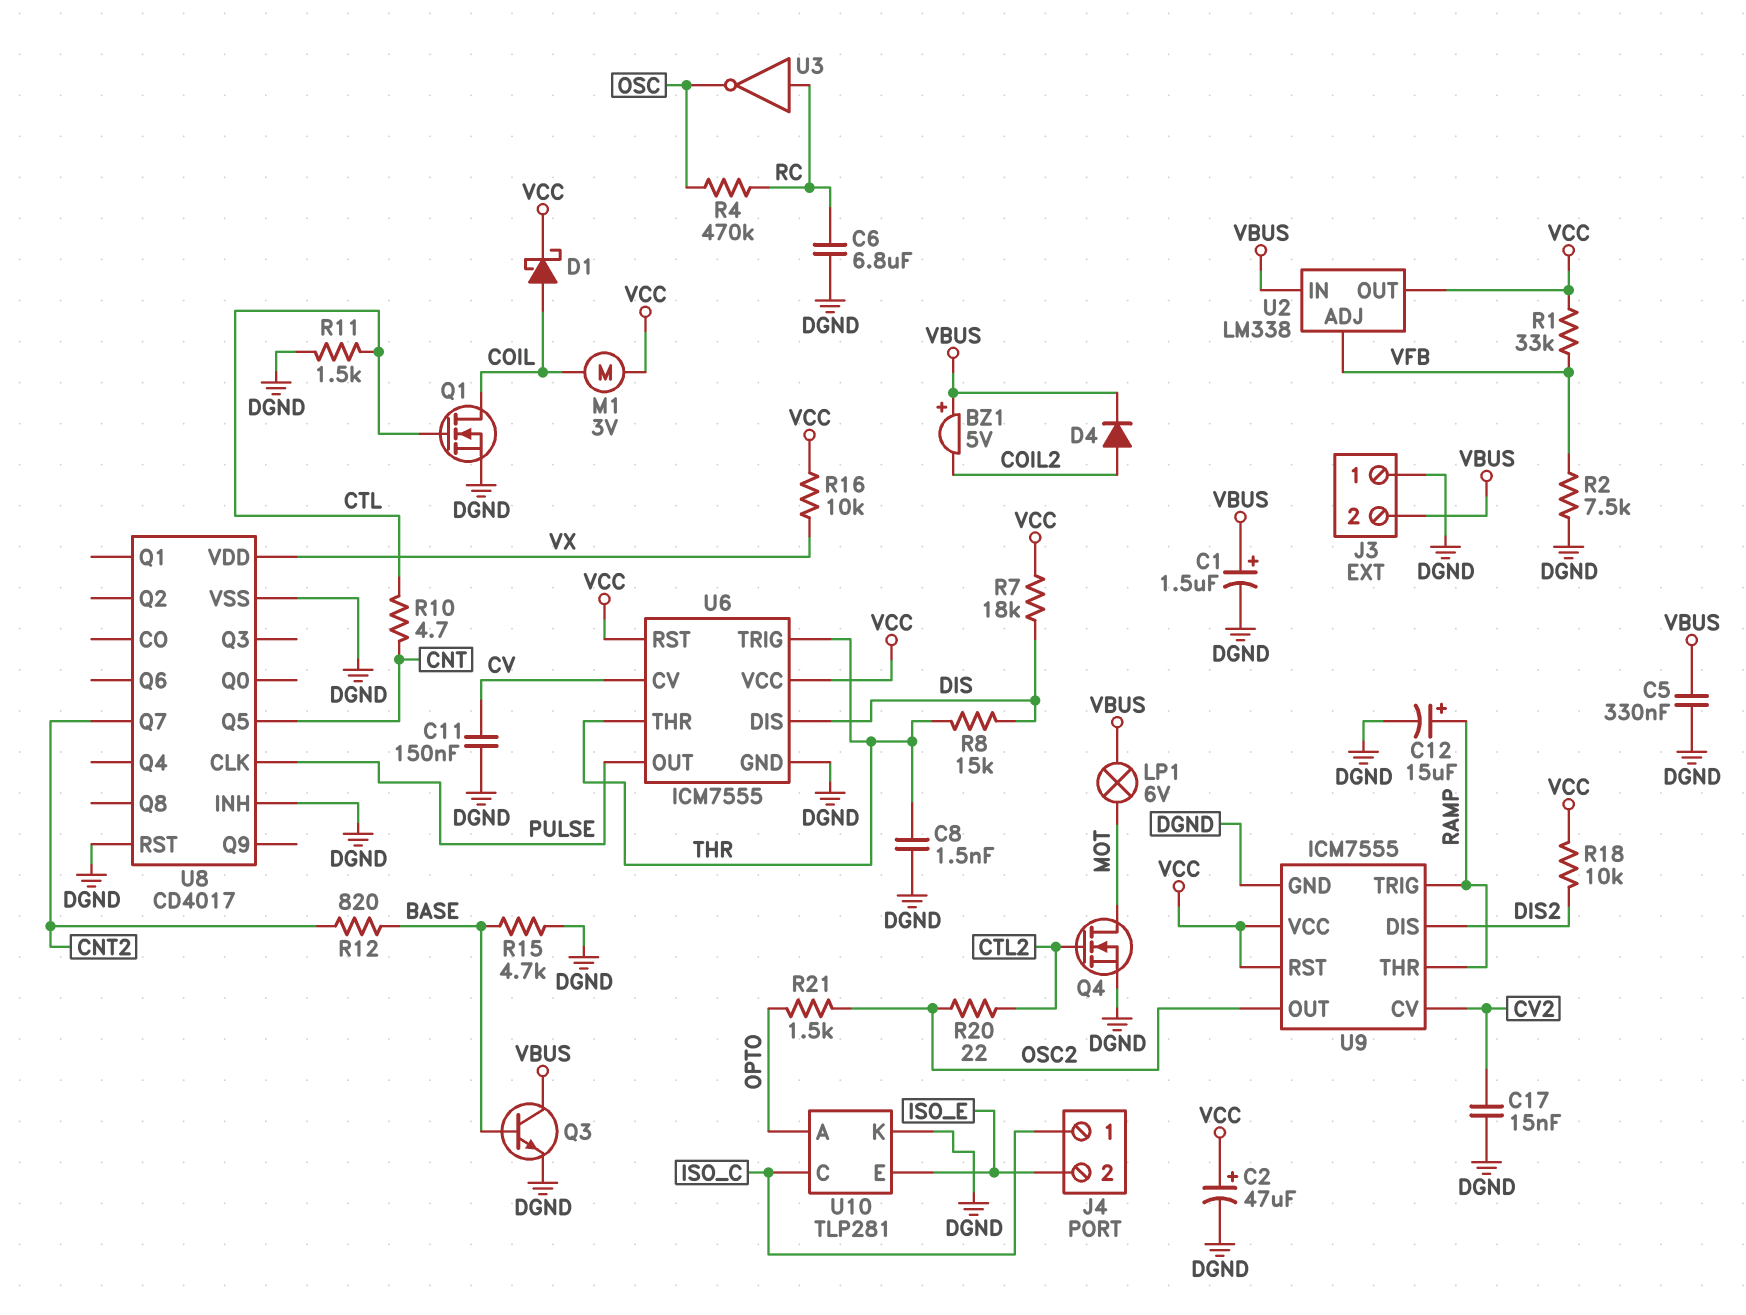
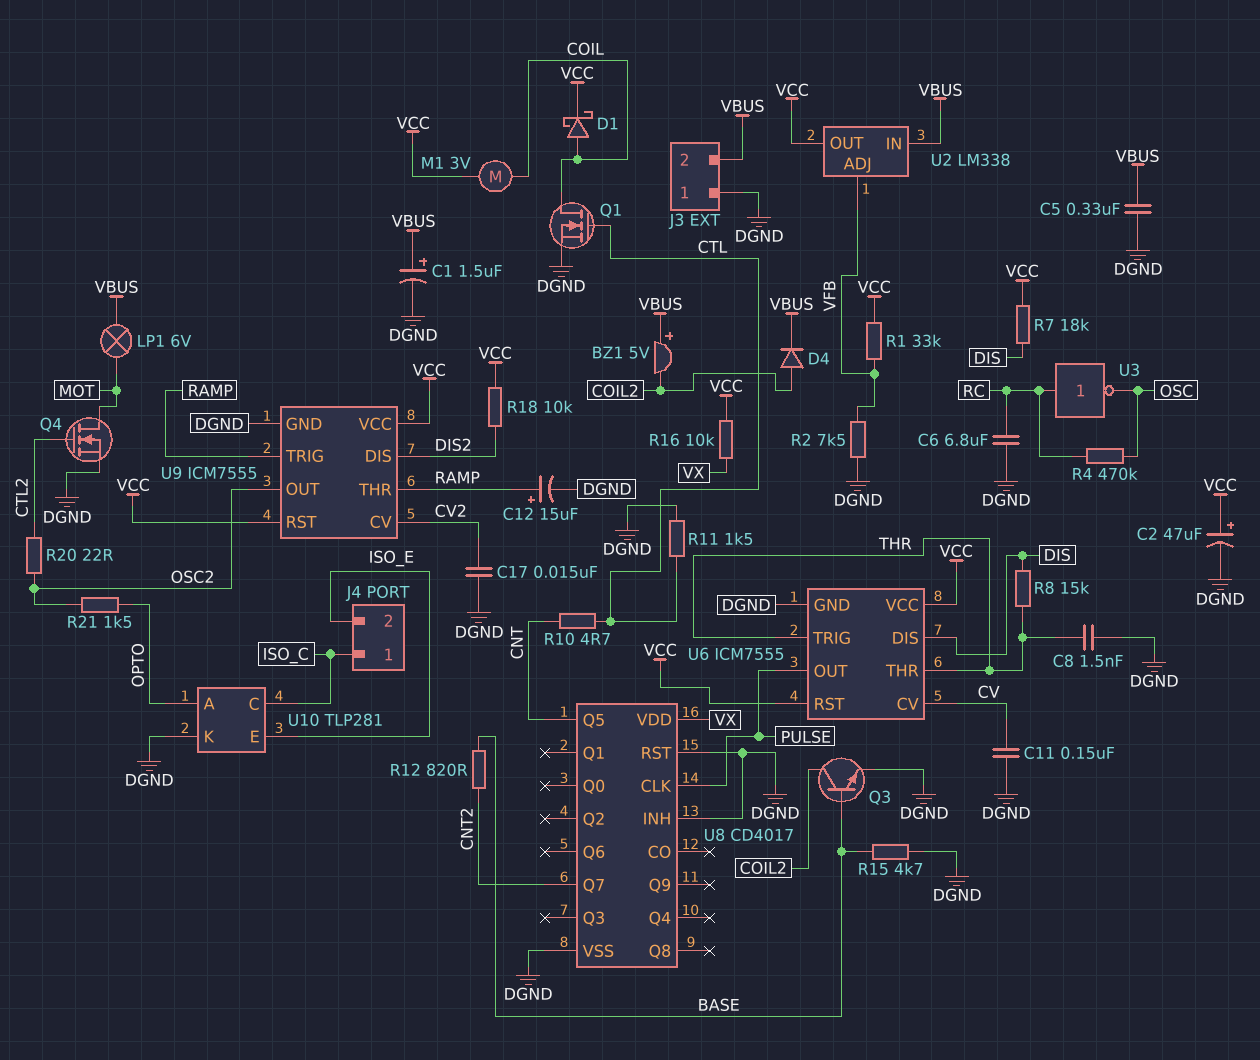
Q3: NPN (B BASE, C VBUS, E DGND) -> NPN (B BASE, C COIL2, E DGND)

